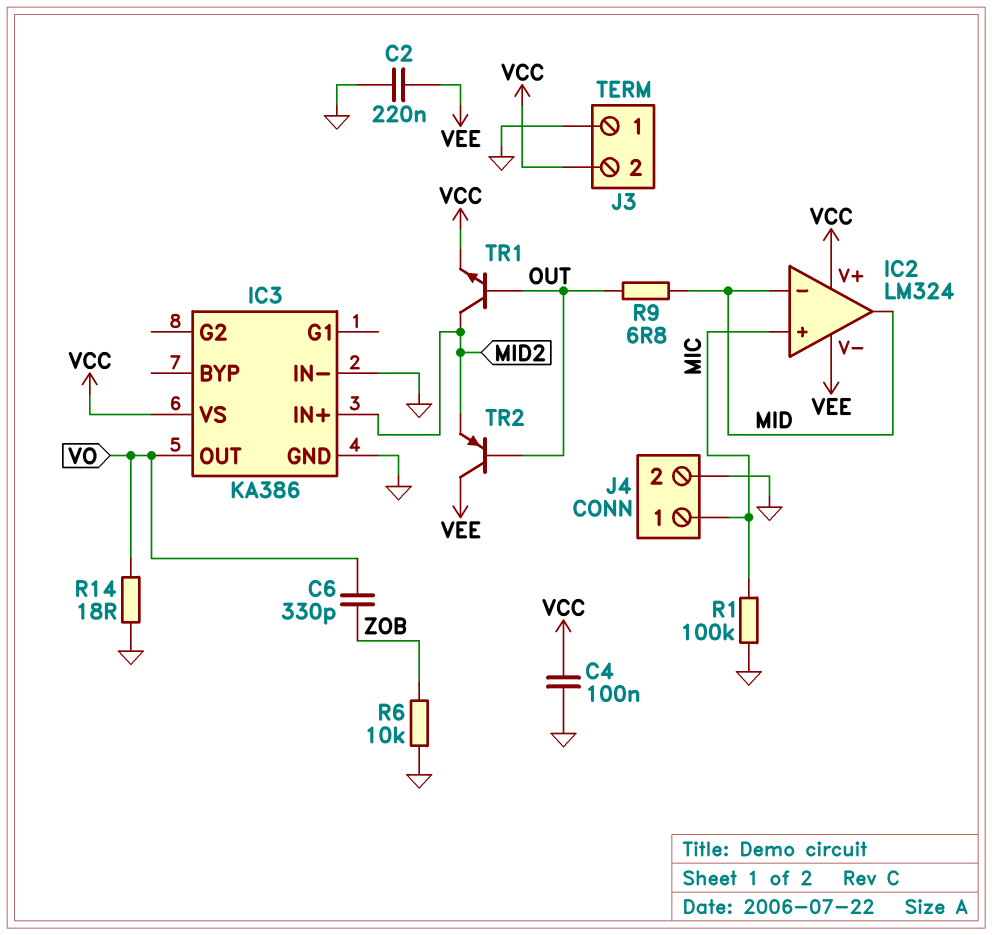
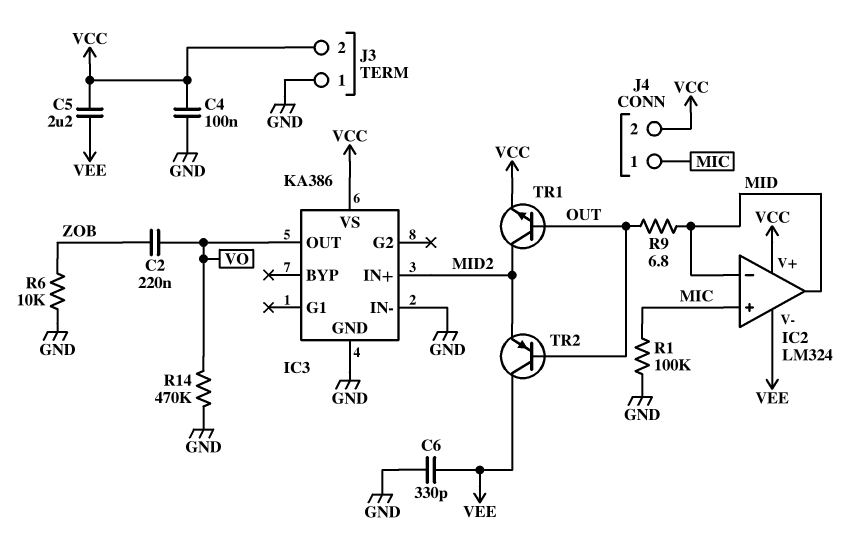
C2: 220nF (GND, VEE) -> 220nF (VO, ZOB)
C5: none -> 2.2uF (VCC, VEE)
C6: 330pF (VO, ZOB) -> 330pF (GND, VEE)
J4 pin 2: GND -> VCC
R14: 18 (GND, VO) -> 470k (GND, VO)

